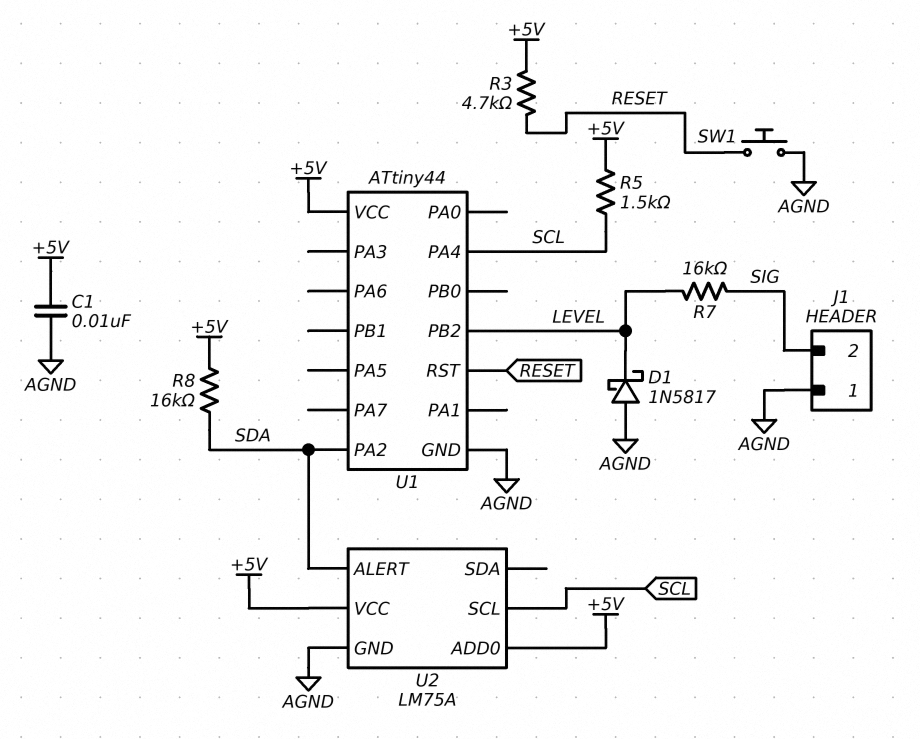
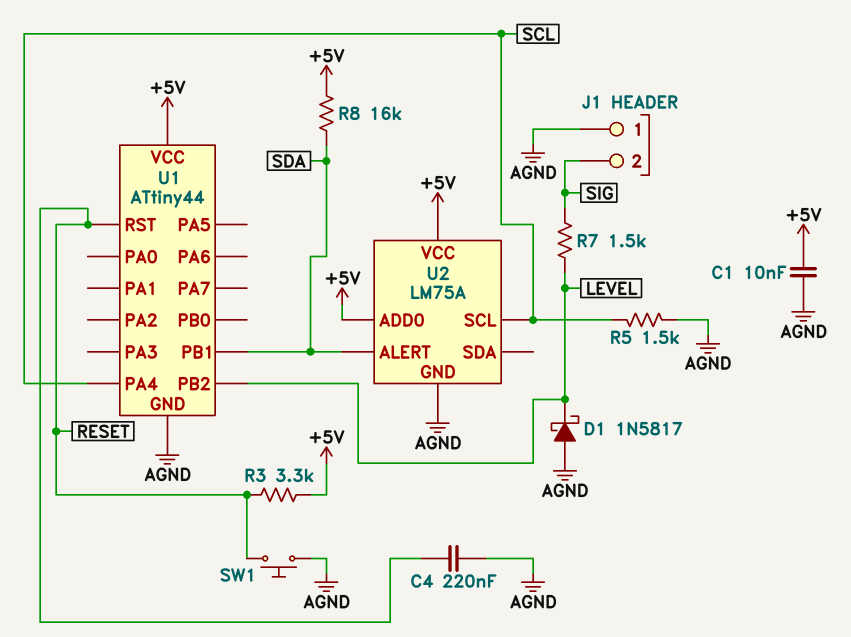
C4: none -> 220nF (AGND, RESET)
R3: 4.7k (+5V, RESET) -> 3.3k (+5V, RESET)
R5: 1.5k (+5V, SCL) -> 1.5k (AGND, SCL)
R7: 16k (LEVEL, SIG) -> 1.5k (LEVEL, SIG)
U1 pin PA2: SDA -> none
U1 pin PB1: none -> SDA

